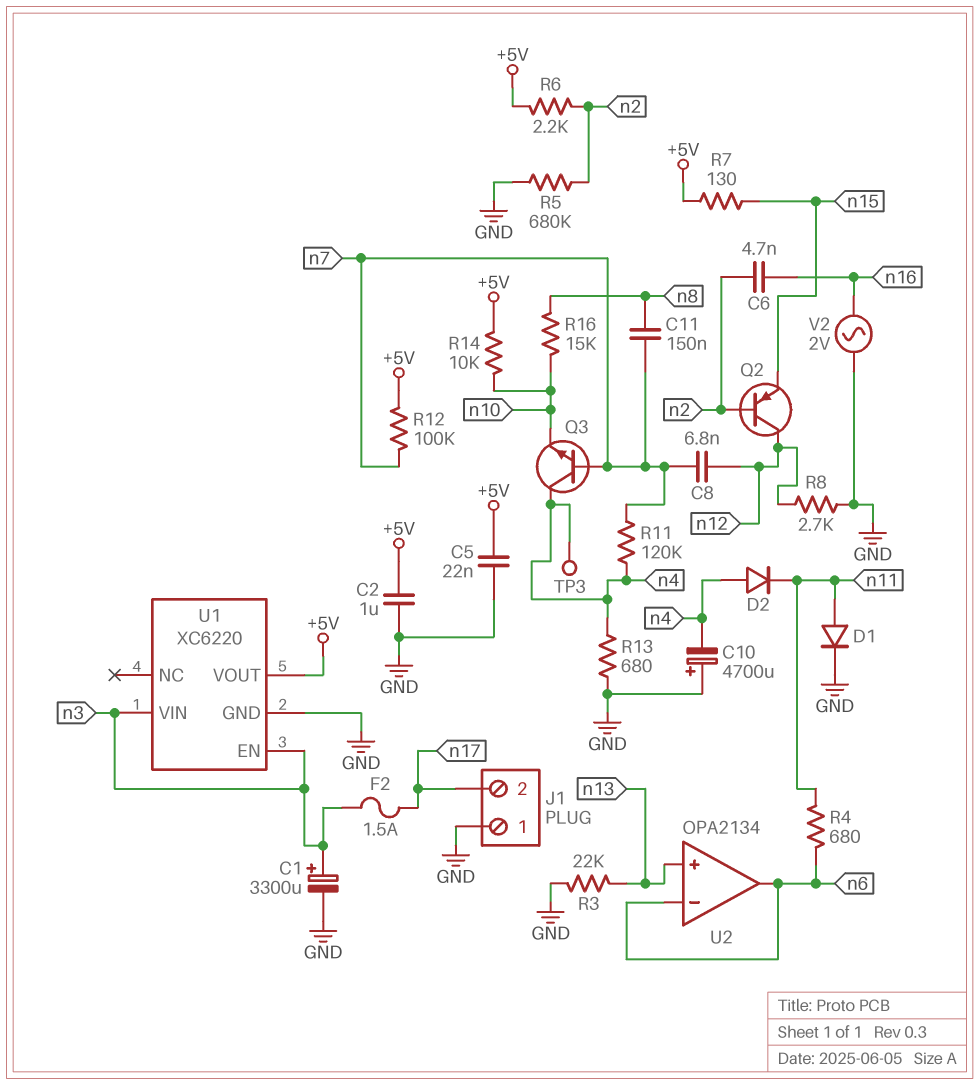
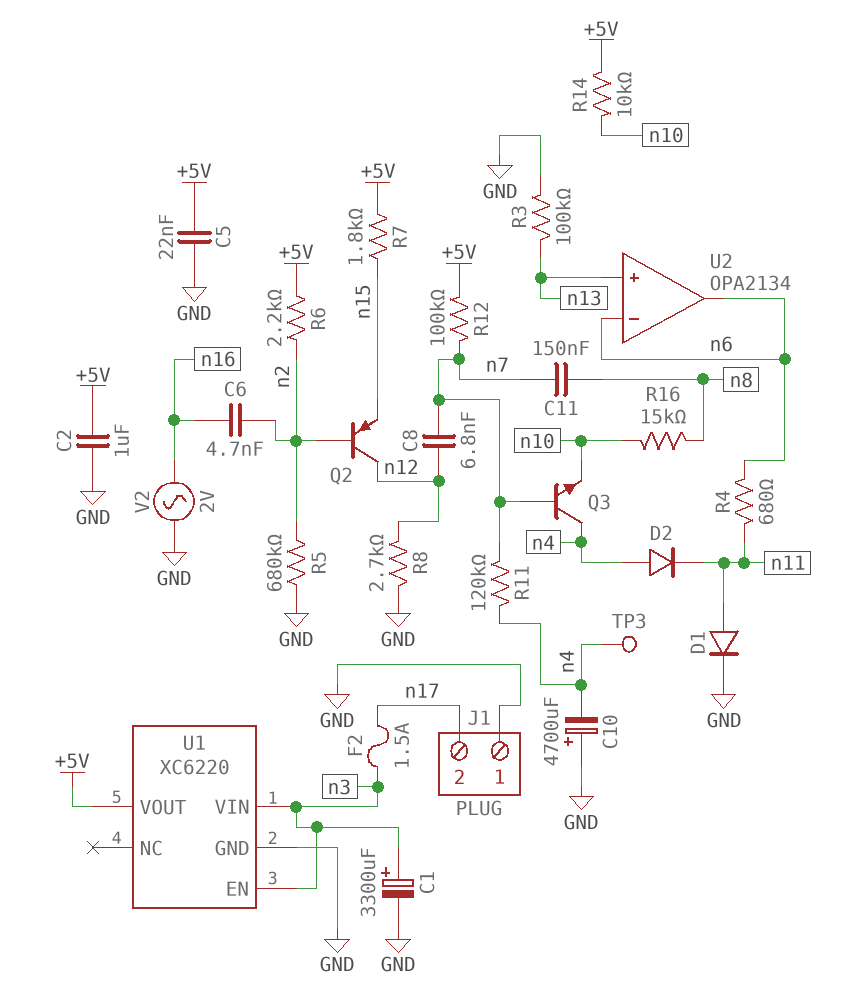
R3: 22k (GND, n13) -> 100k (GND, n13)
R7: 130 (+5V, n15) -> 1.8k (+5V, n15)
R13: 680 (GND, n4) -> none

